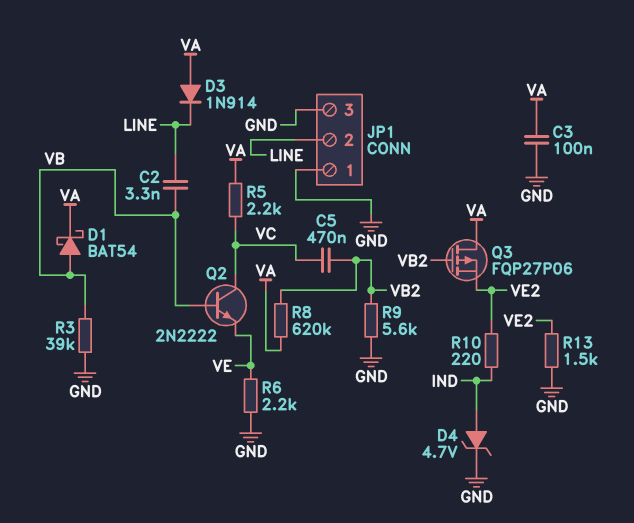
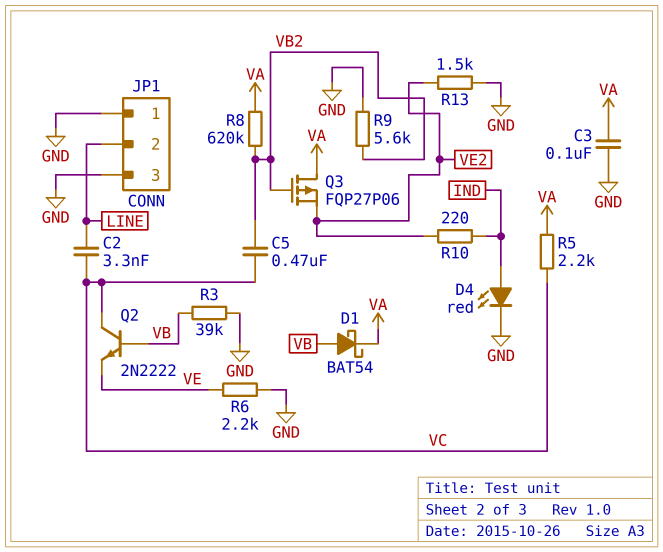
C2: 3.3nF (LINE, VB) -> 3.3nF (LINE, VC)
D3: diode 1N914 (A VA, K LINE) -> none
D4: zener 4.7V (A IND, K GND) -> LED red (A IND, K GND)

